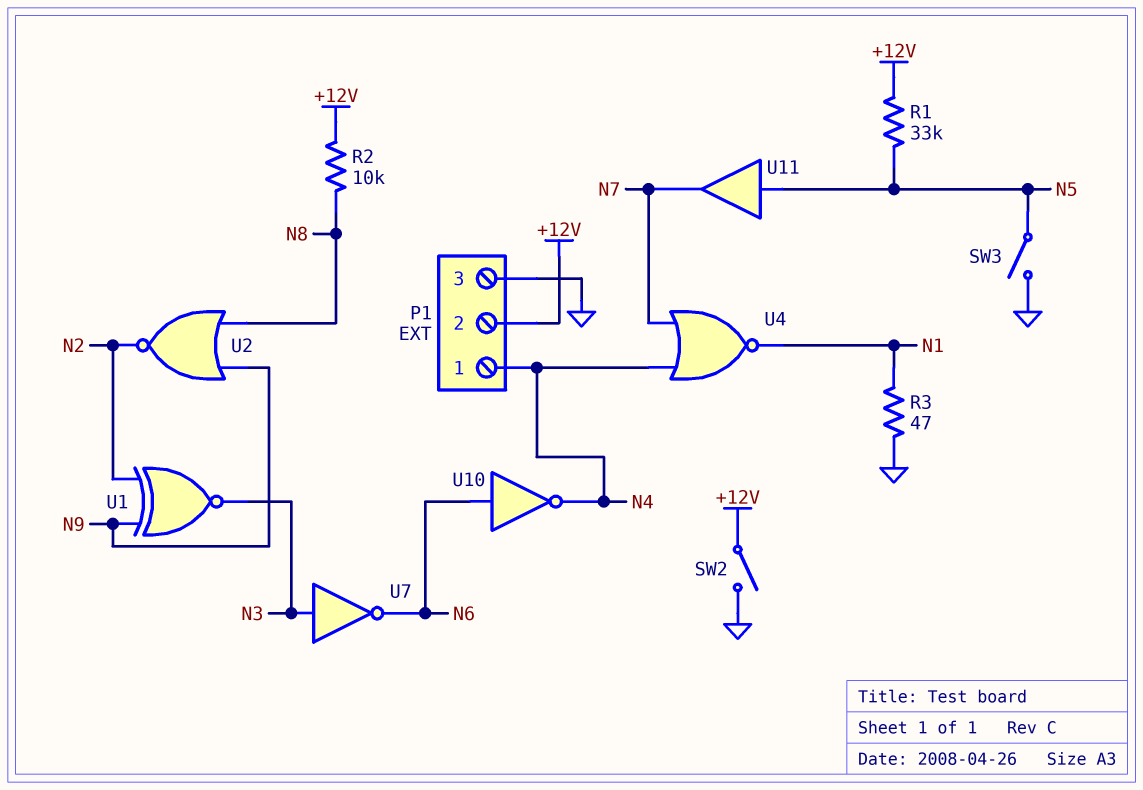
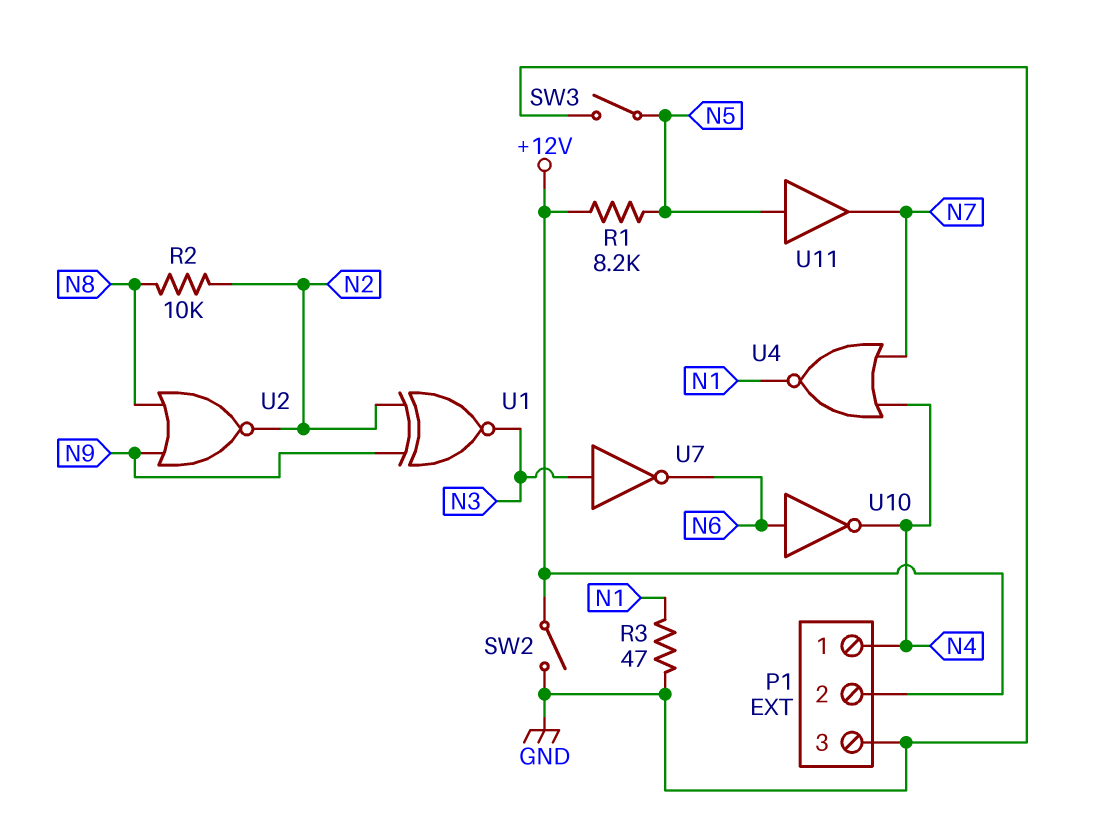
R1: 33k (+12V, N5) -> 8.2k (+12V, N5)
R2: 10k (+12V, N8) -> 10k (N2, N8)

